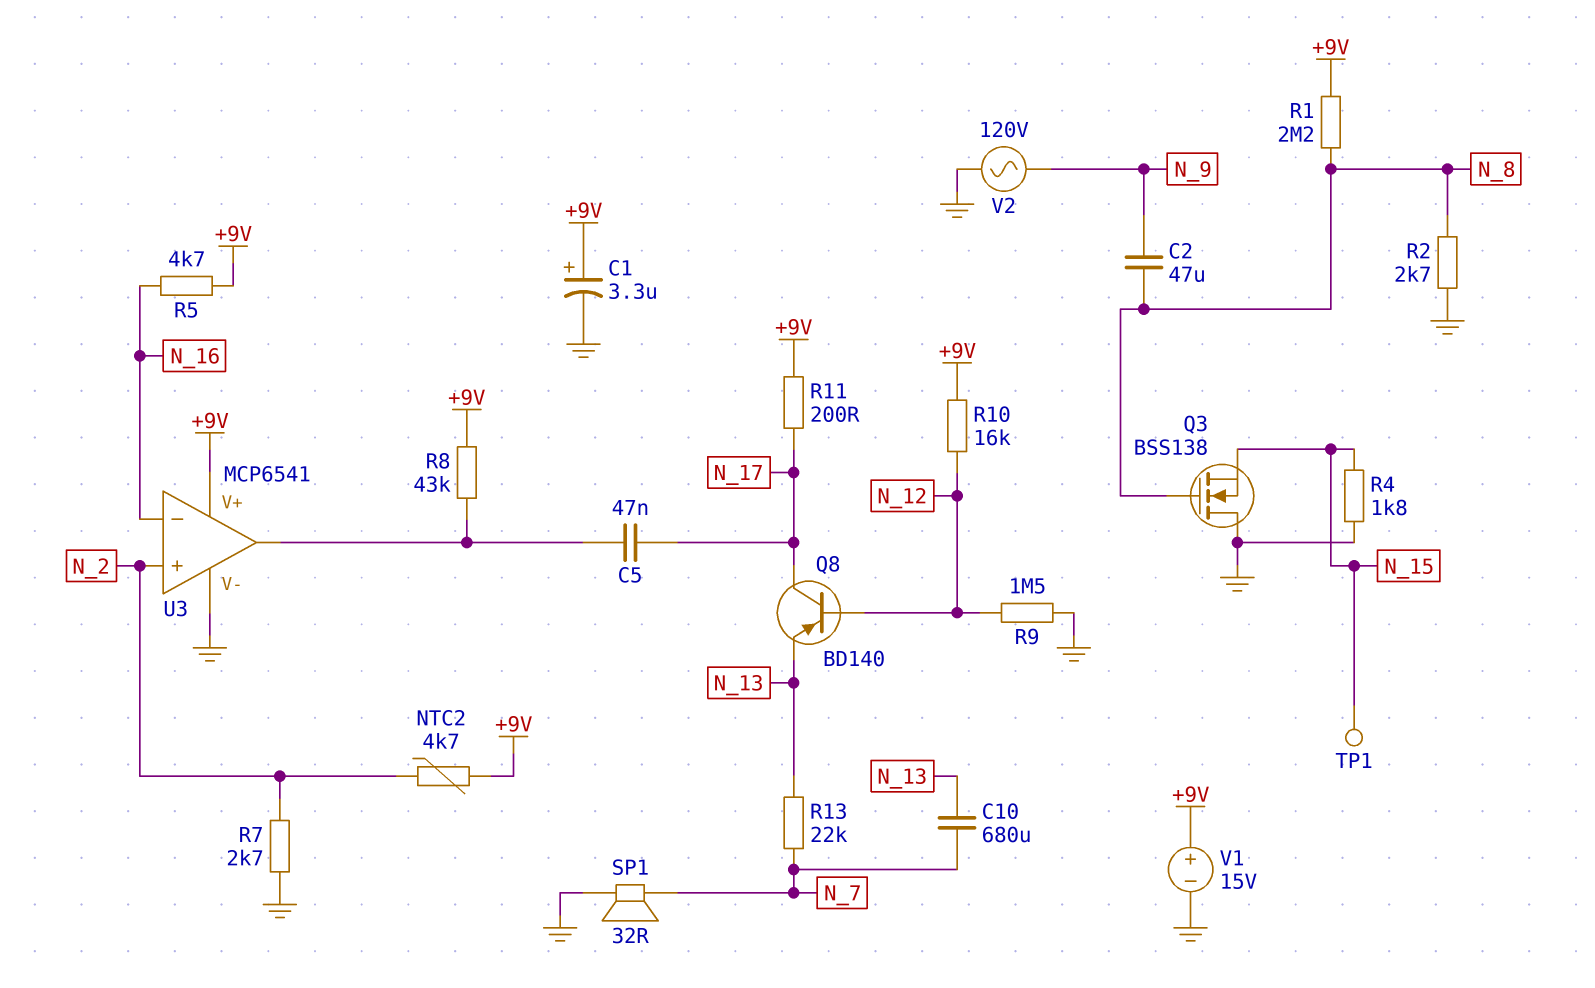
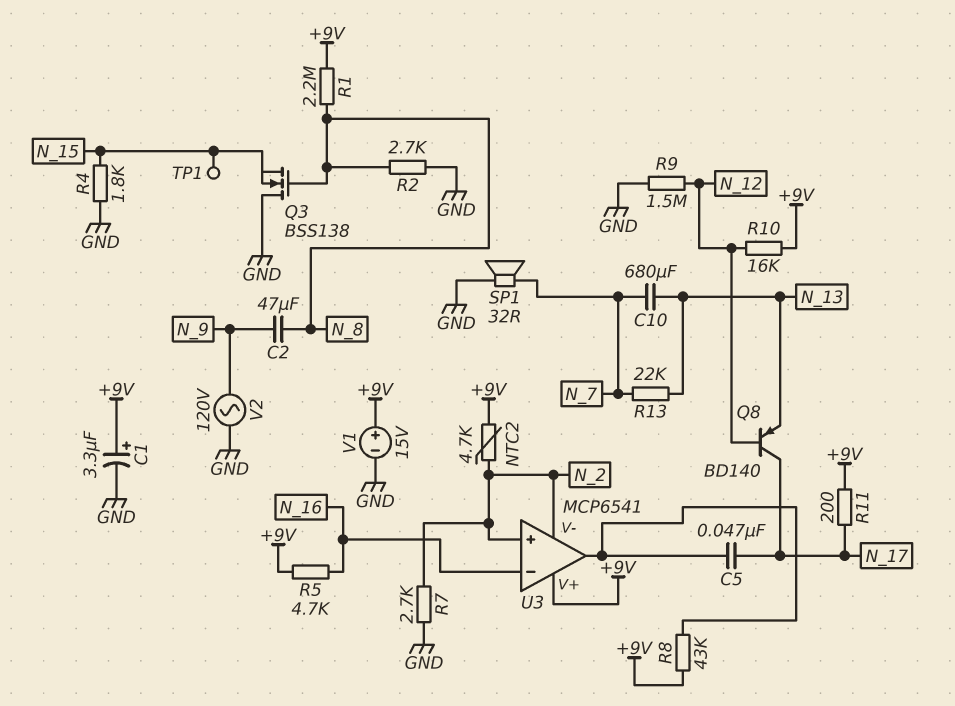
U3 pin V-: GND -> N_2

